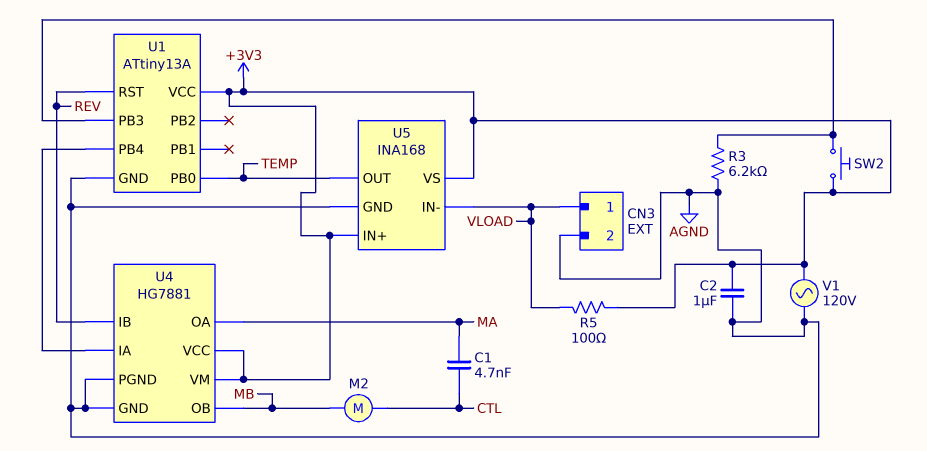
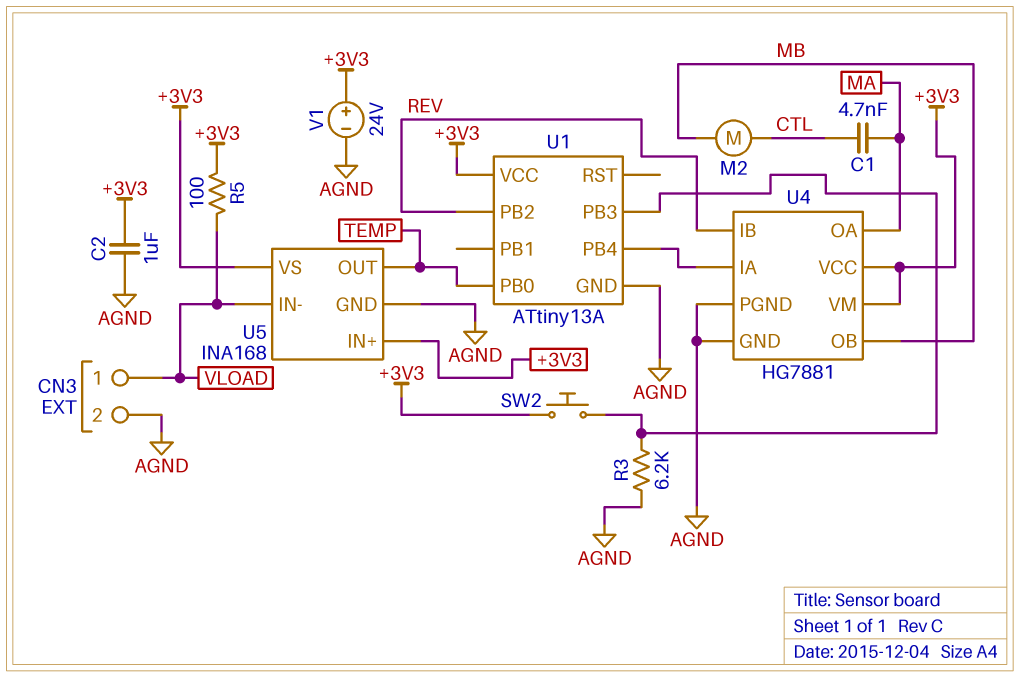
U1 pin PB2: none -> REV
U1 pin RST: REV -> none
V1: AC 120V (+3V3, AGND) -> 24V (plus +3V3, minus AGND)

